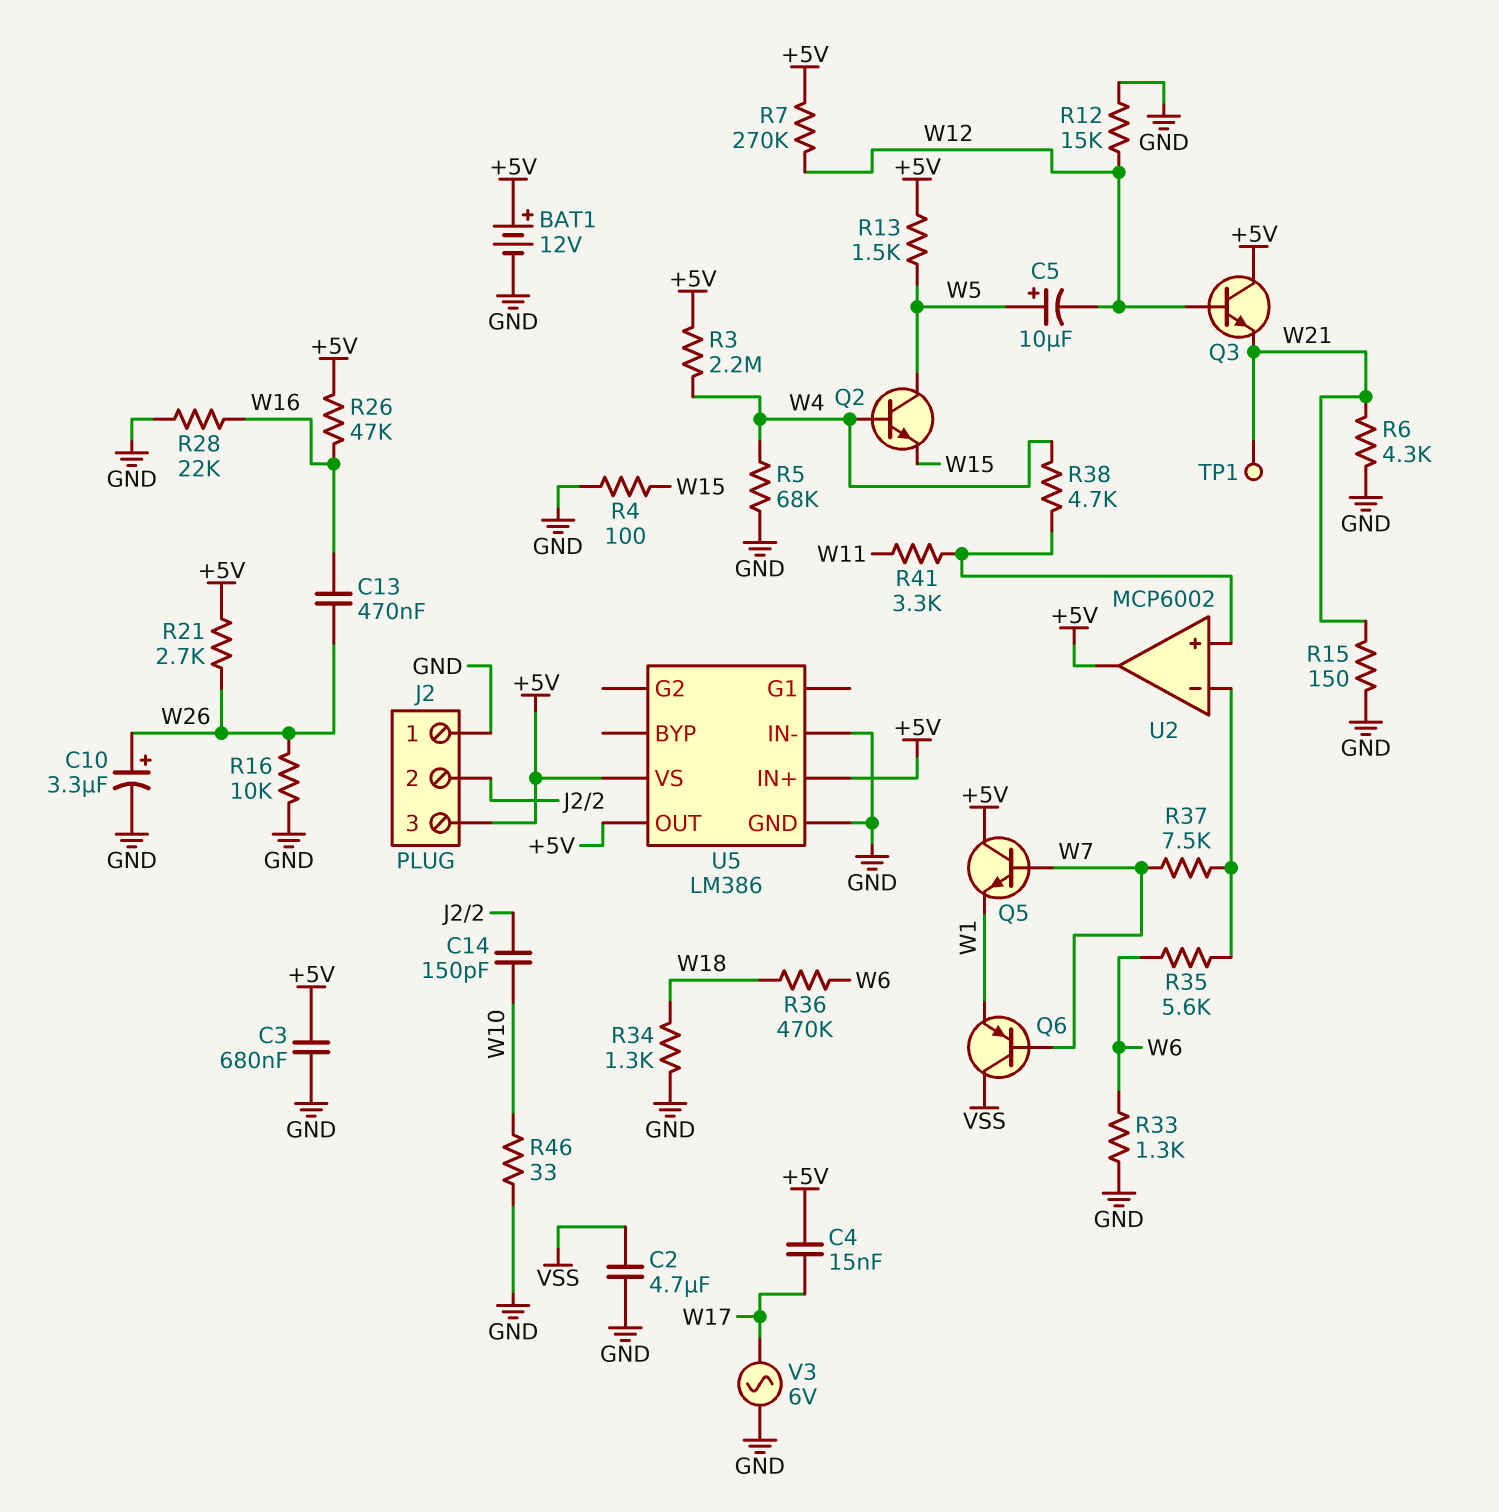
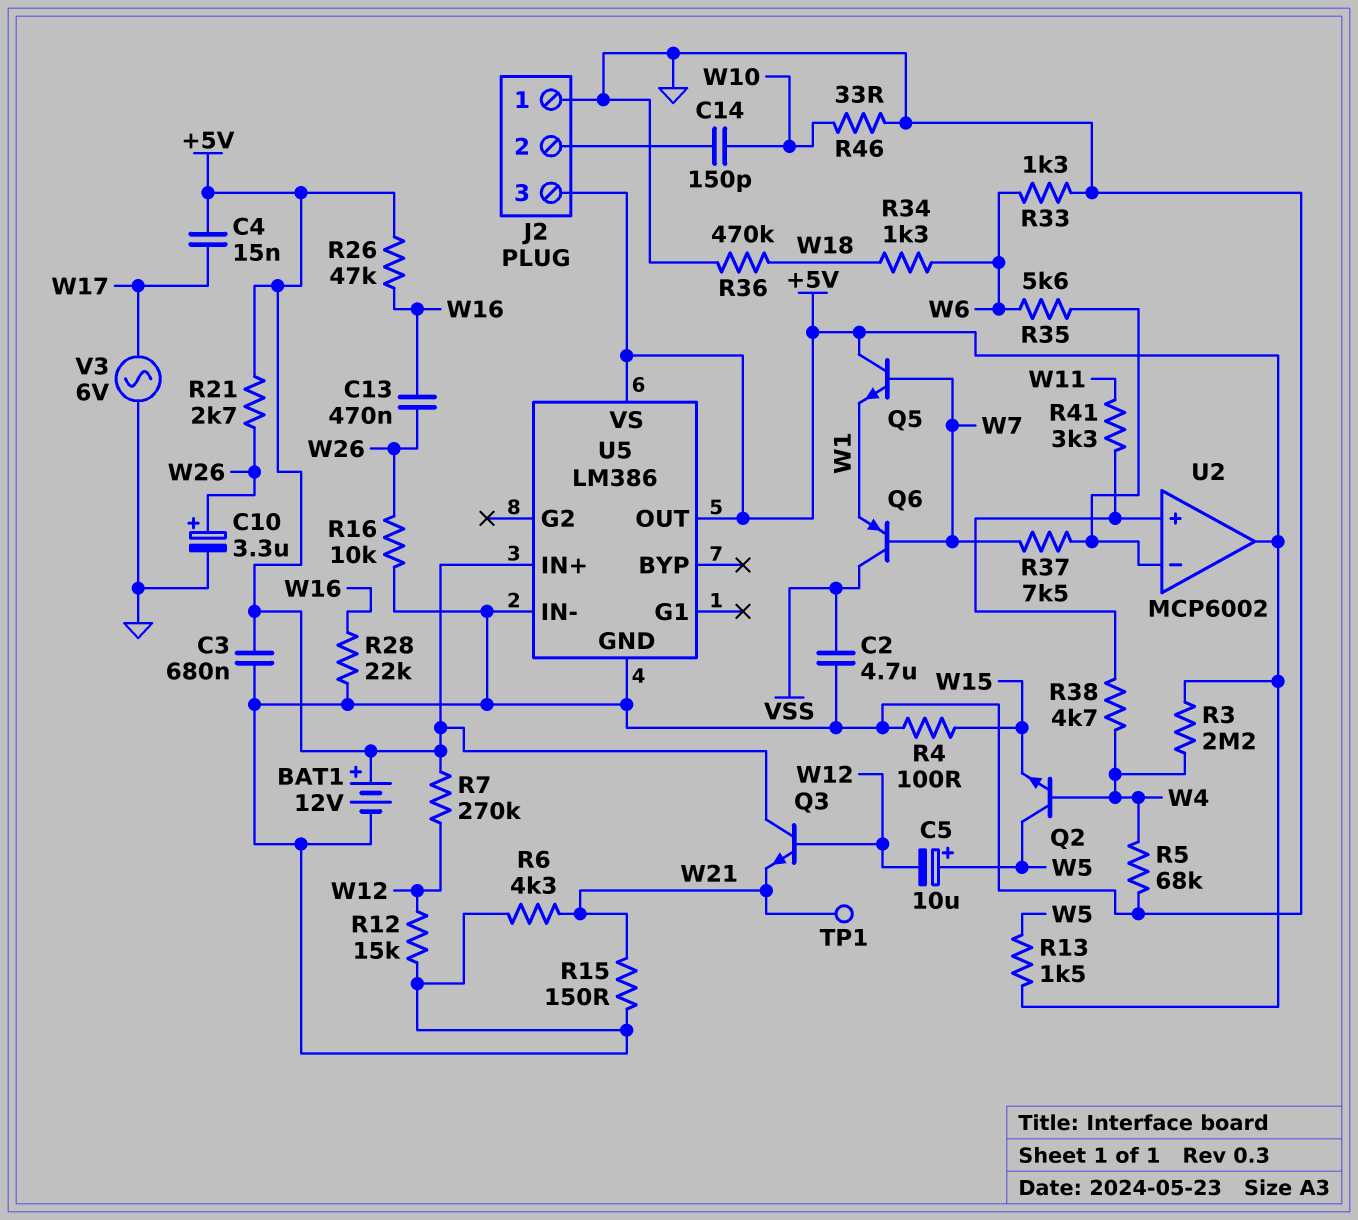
R34: 1.3k (GND, W18) -> 1.3k (W6, W18)
R36: 470k (W6, W18) -> 470k (GND, W18)

